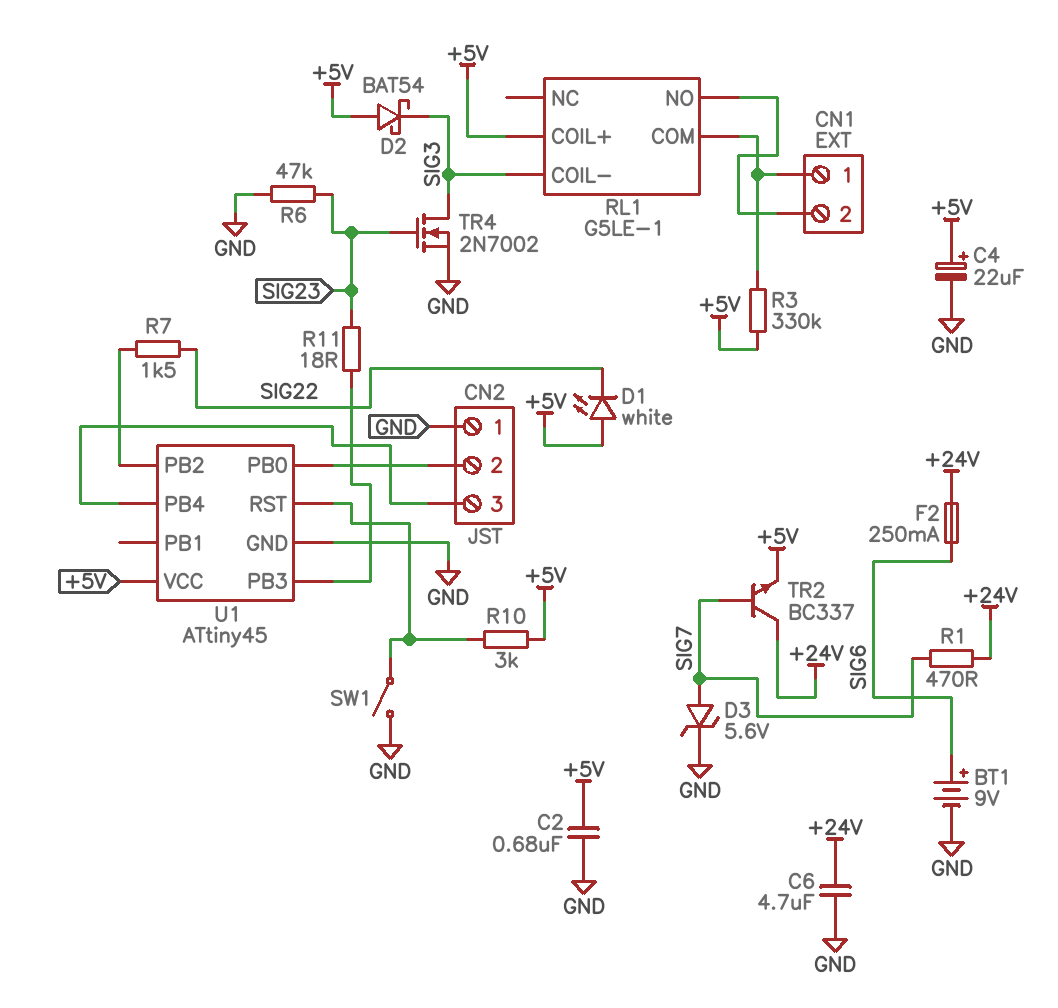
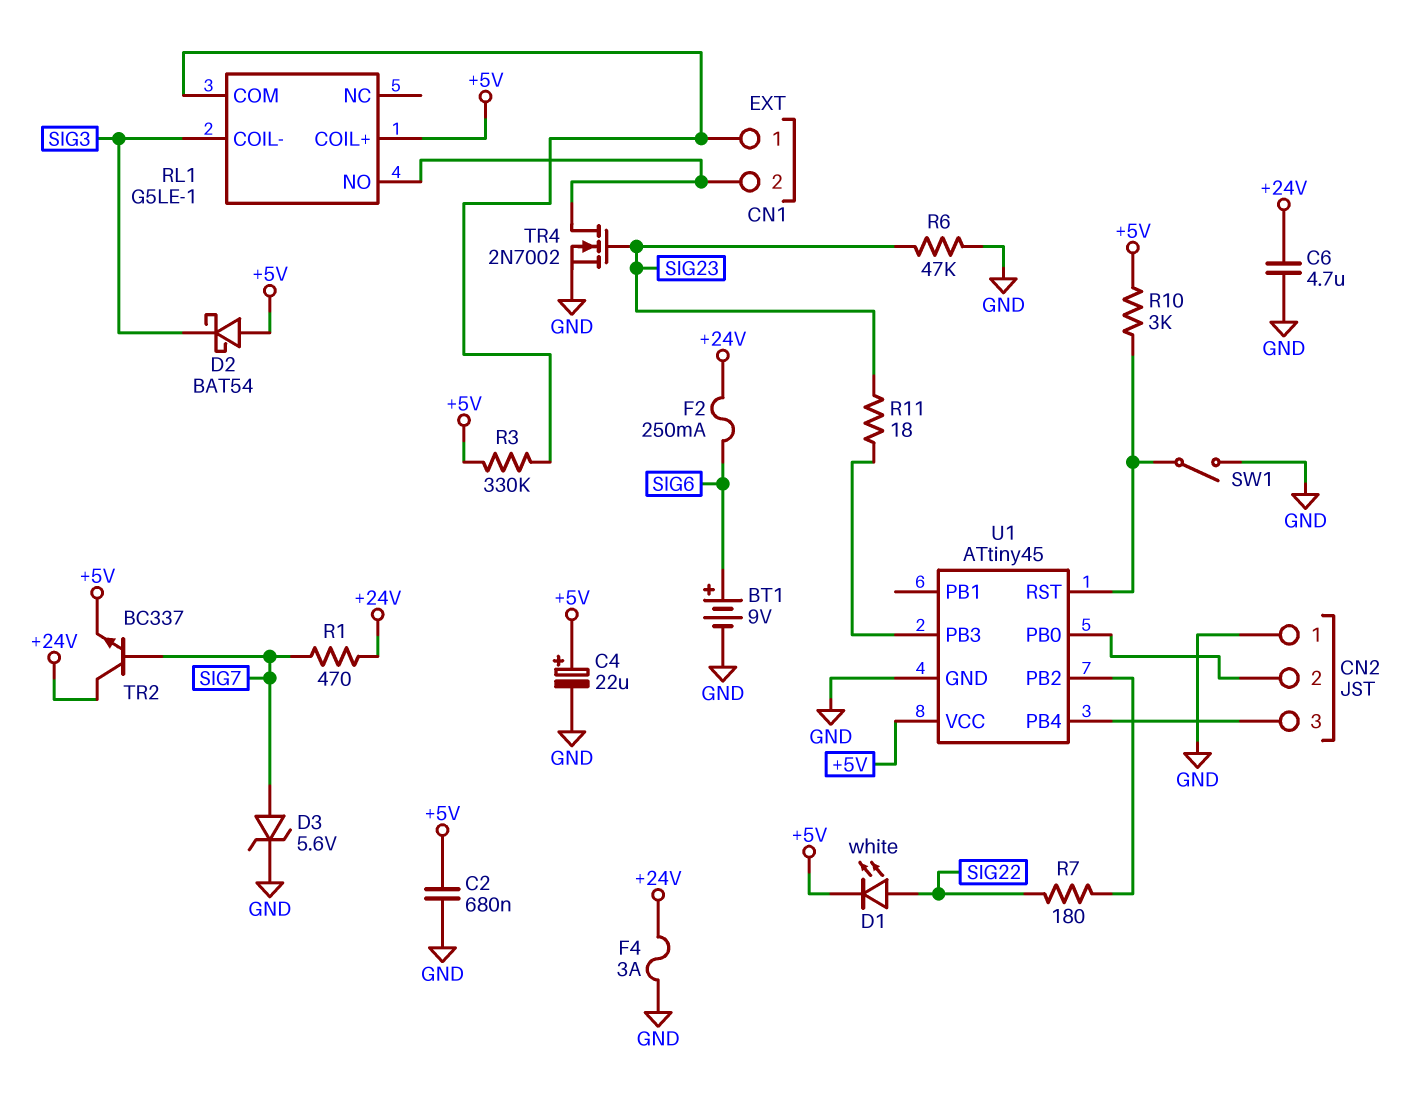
D1: LED white (A +5V, K SIG22) -> LED white (A SIG22, K +5V)
F4: none -> 3A (+24V, GND)
R7: 1.5k (SIG22, U1/PB2) -> 180 (SIG22, U1/PB2)
TR4: NMOS 2N7002 (G SIG23, D SIG3, S GND) -> NMOS 2N7002 (G SIG23, D CN1/2, S GND)

